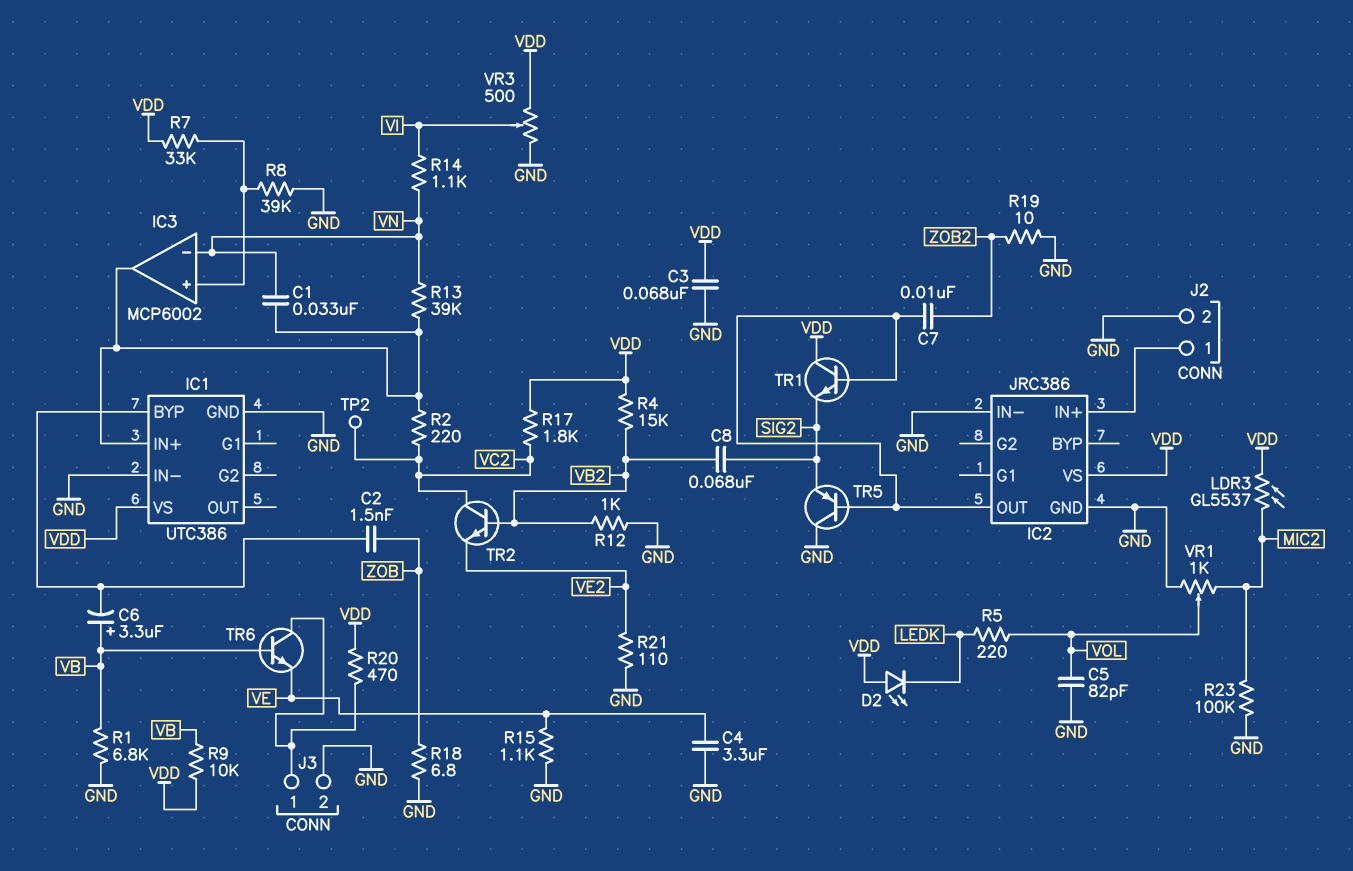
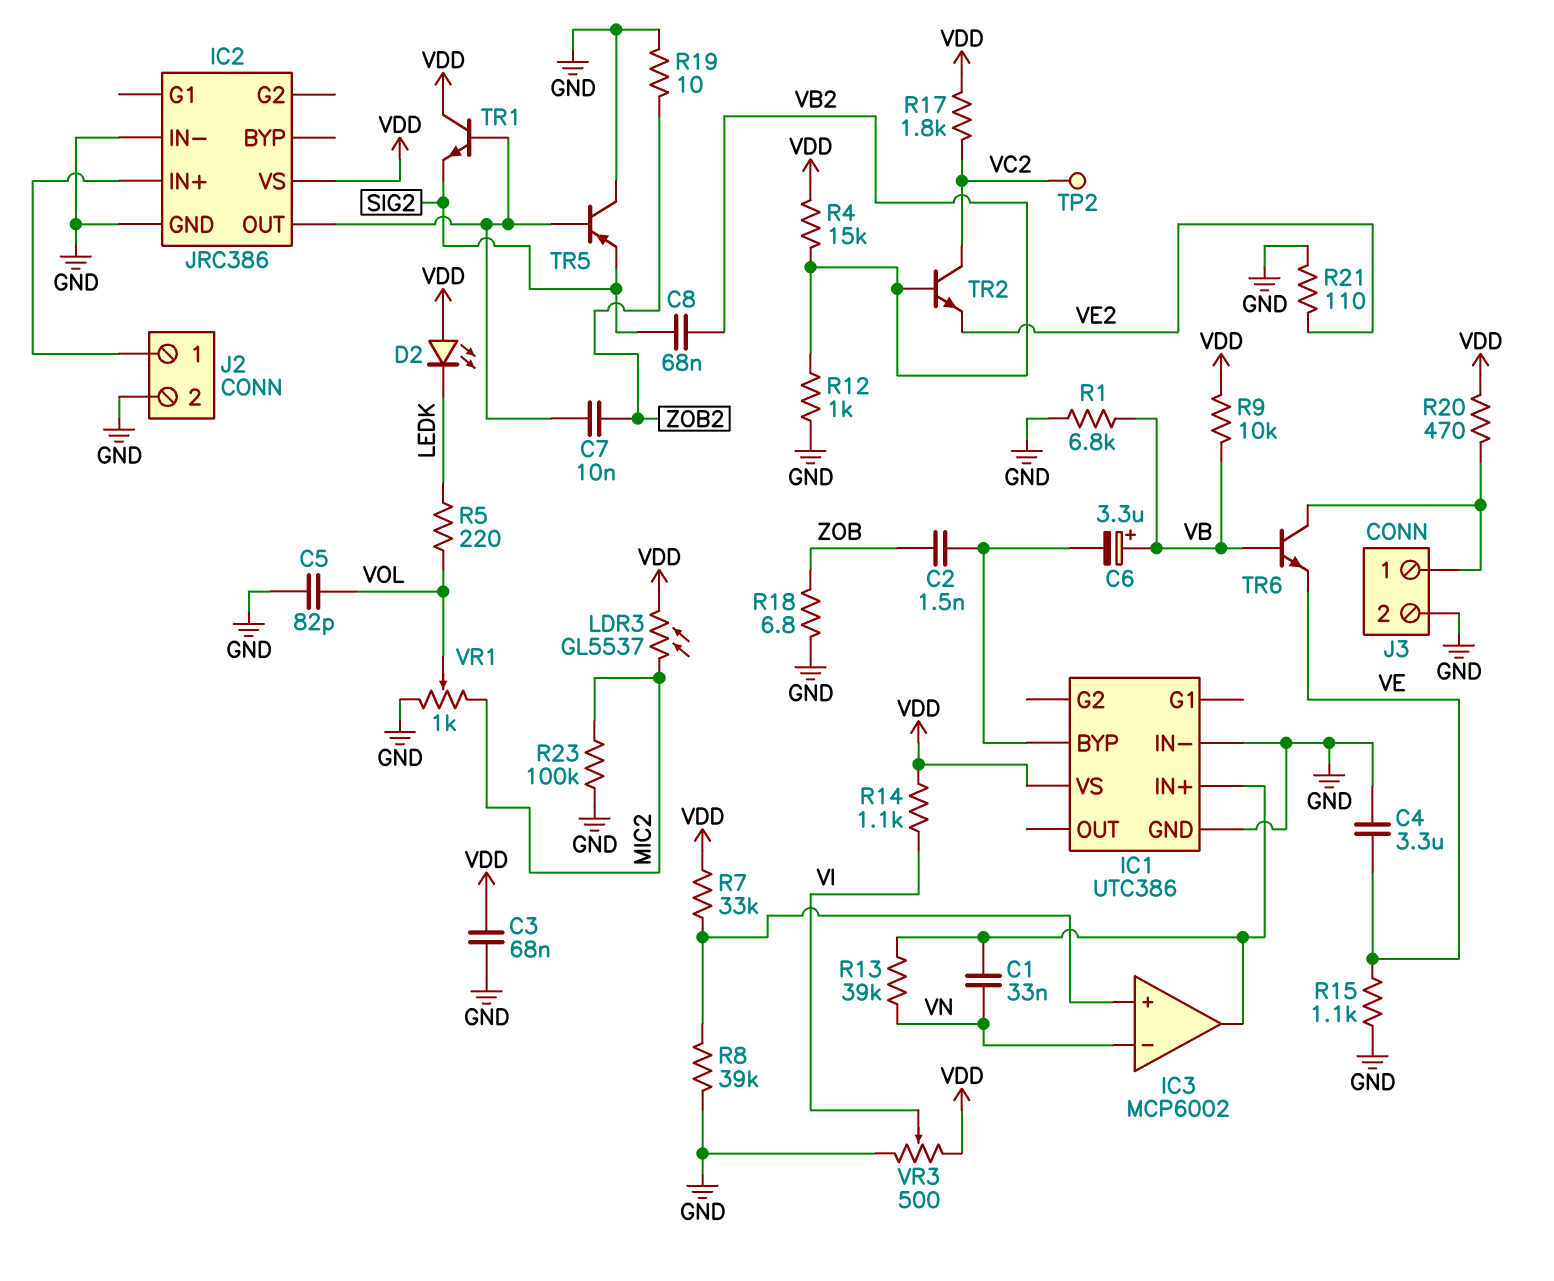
R2: 220 (IC1/IN+, VC2) -> none
R14: 1.1k (VI, VN) -> 1.1k (VDD, VI)

